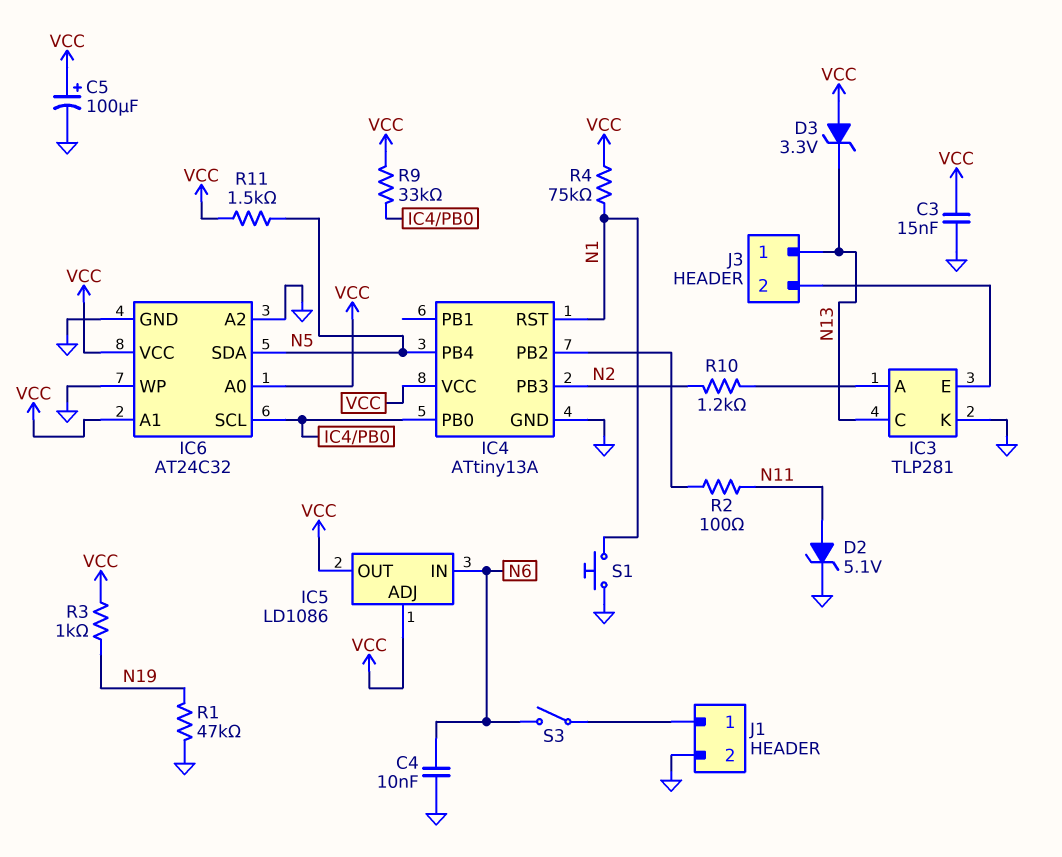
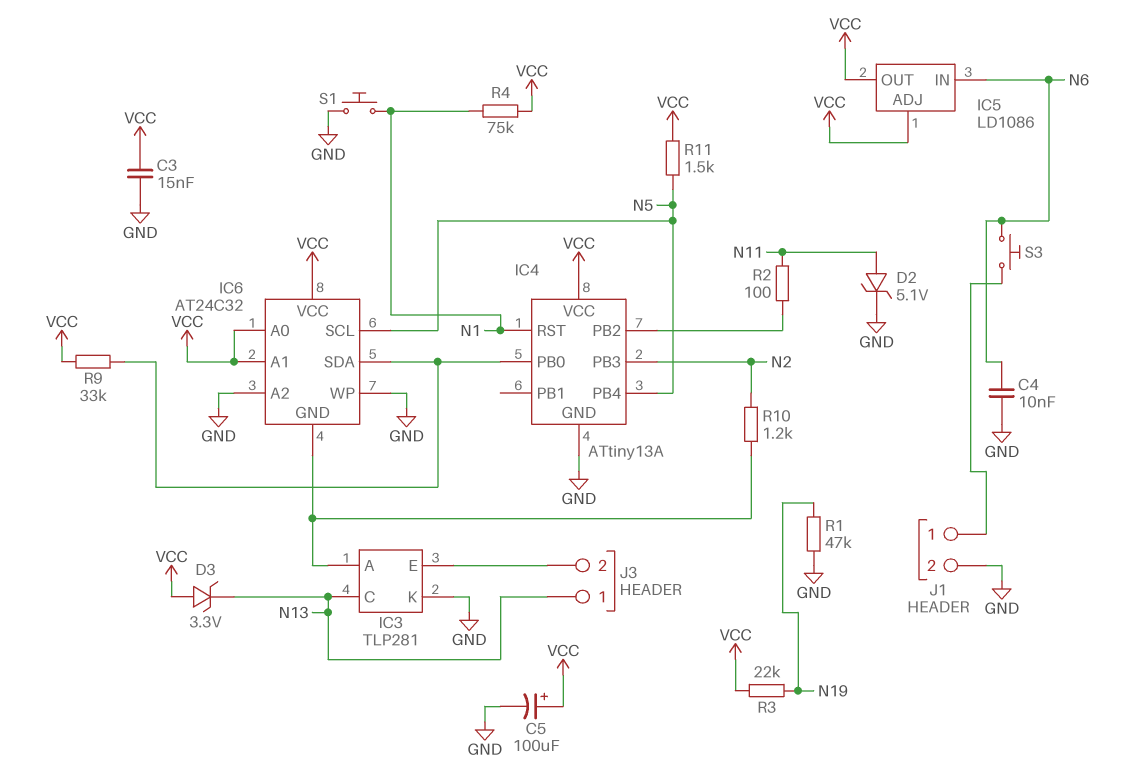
IC6 pin GND: GND -> IC3/A
IC6 pin SCL: IC4/PB0 -> N5
IC6 pin SDA: N5 -> IC4/PB0
R3: 1k (N19, VCC) -> 22k (N19, VCC)
S3: switch (J1/1, N6) -> button (J1/1, N6)

